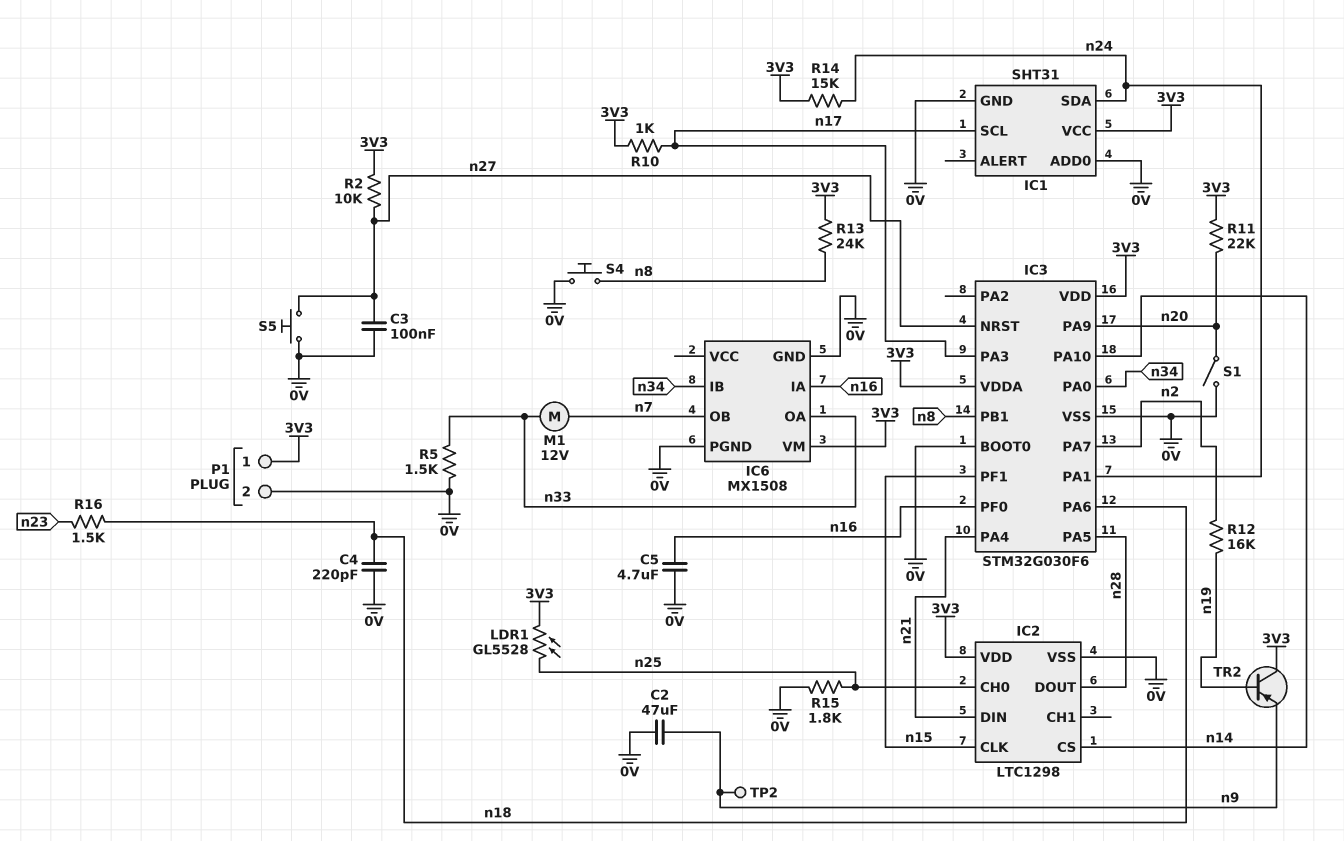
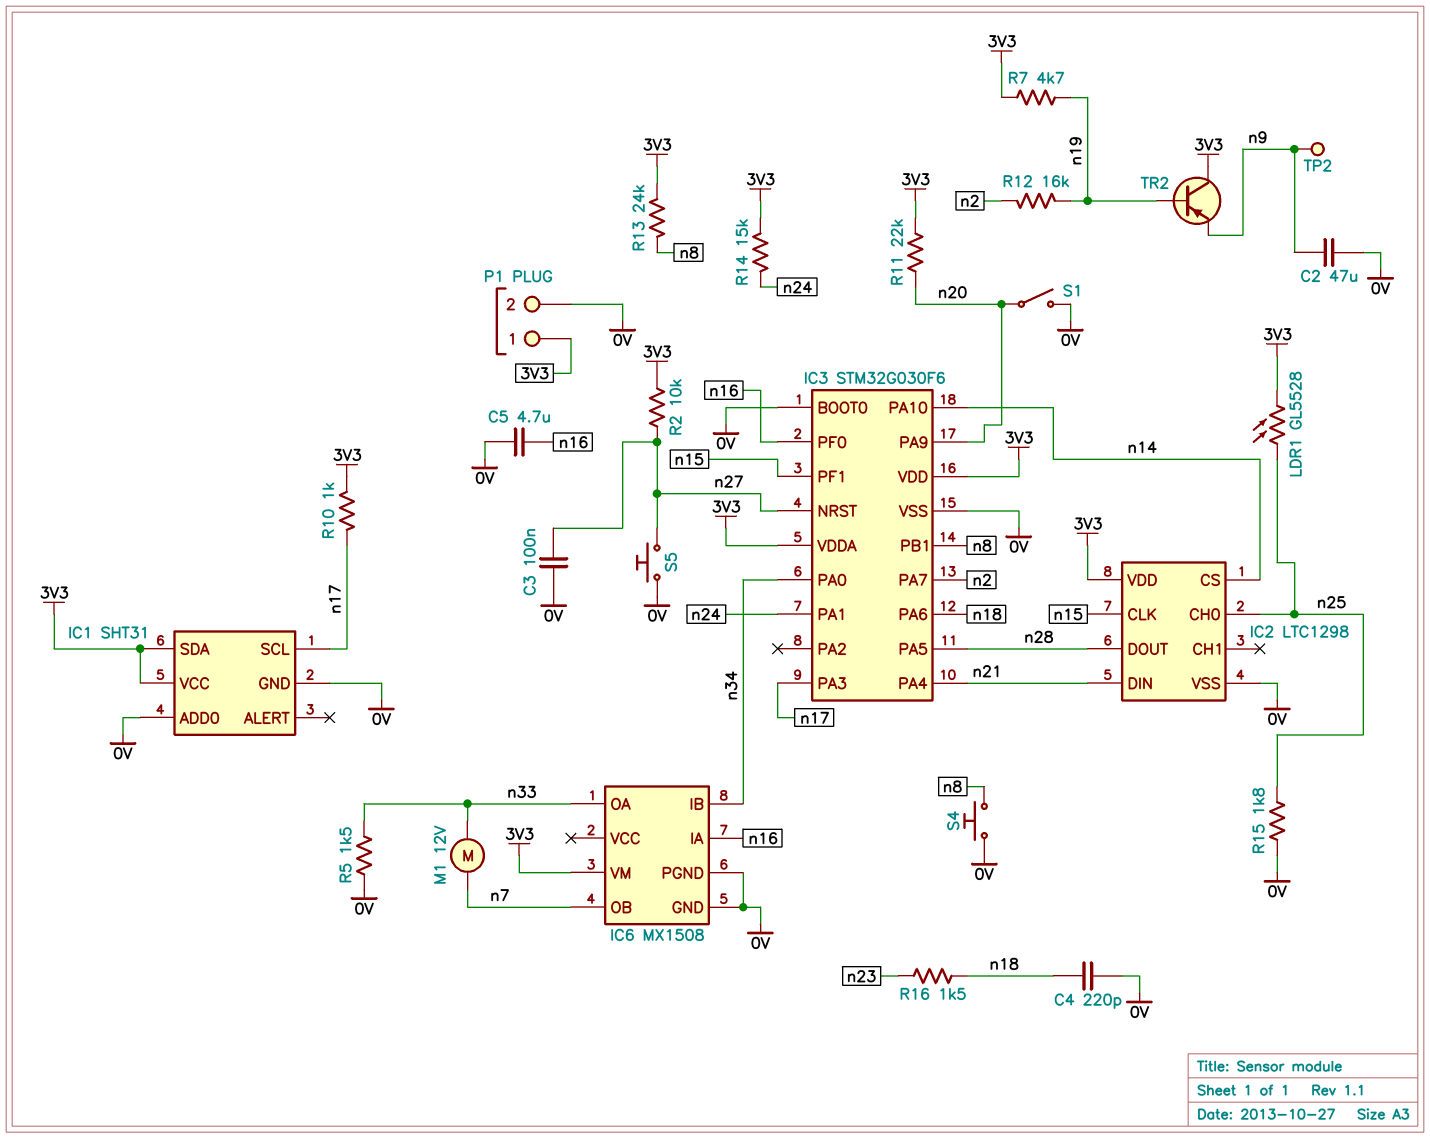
IC1 pin SDA: n24 -> 3V3
R7: none -> 4.7k (3V3, n19)

